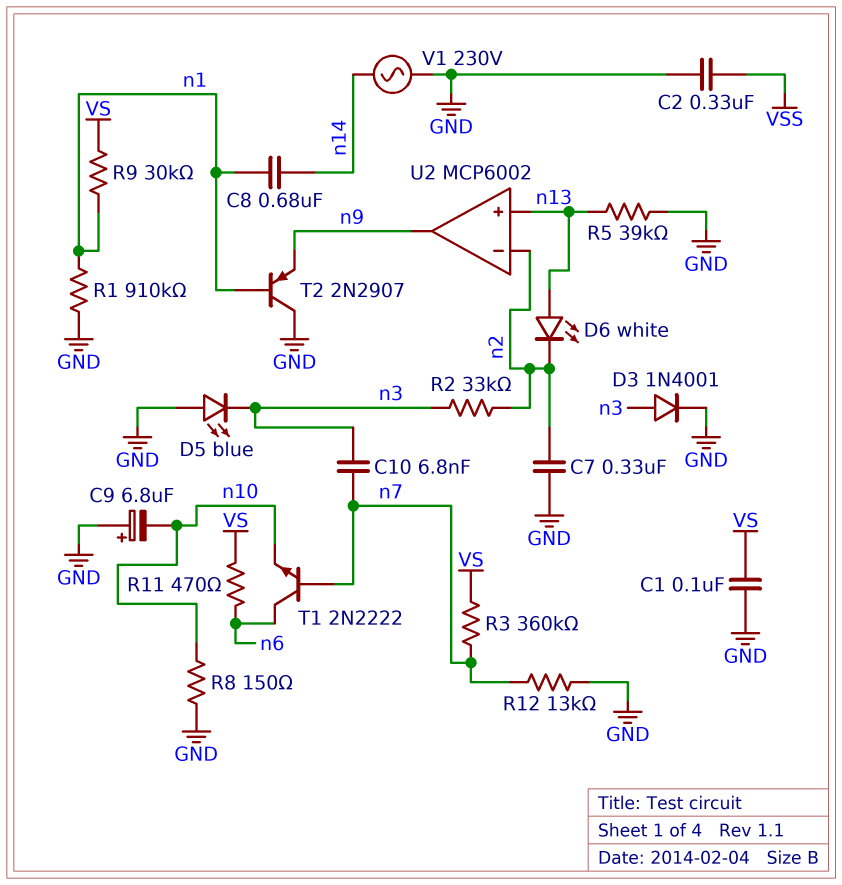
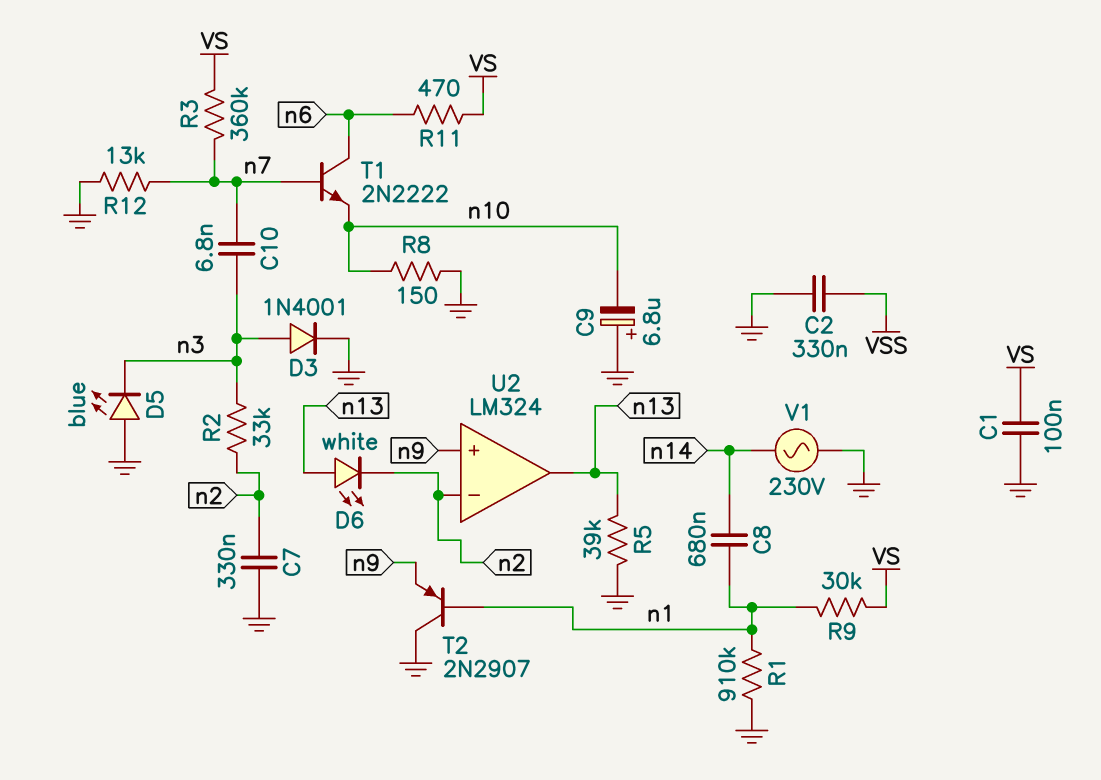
U2: MCP6002 -> LM324
U2 pin in+: n13 -> n9
U2 pin out: n9 -> n13

